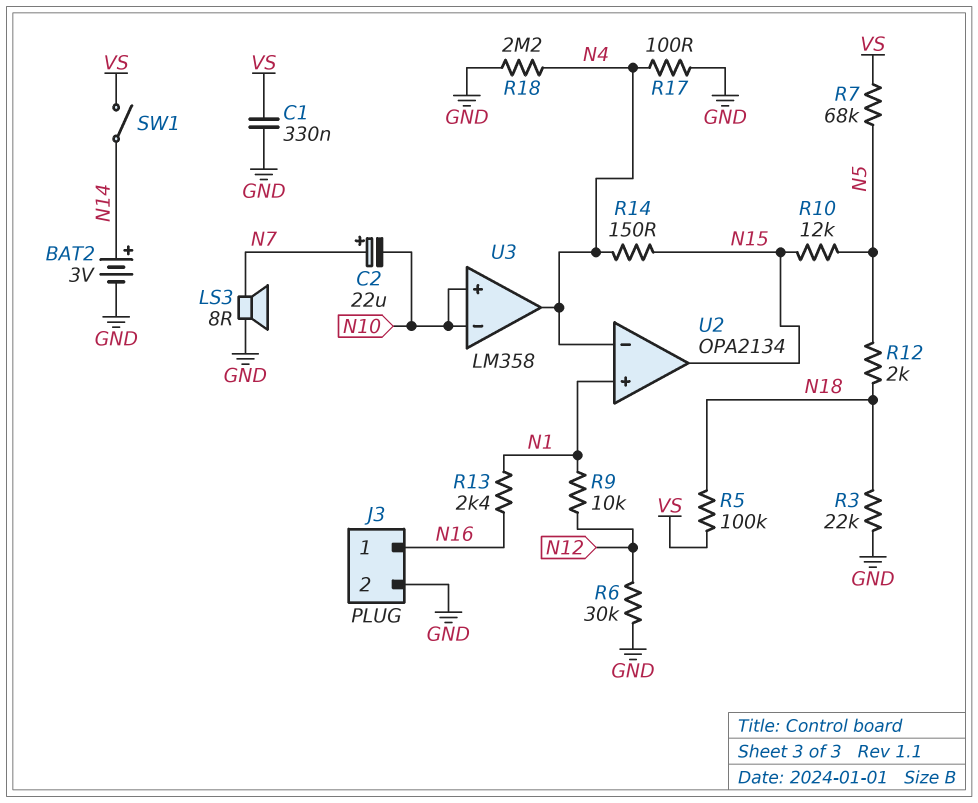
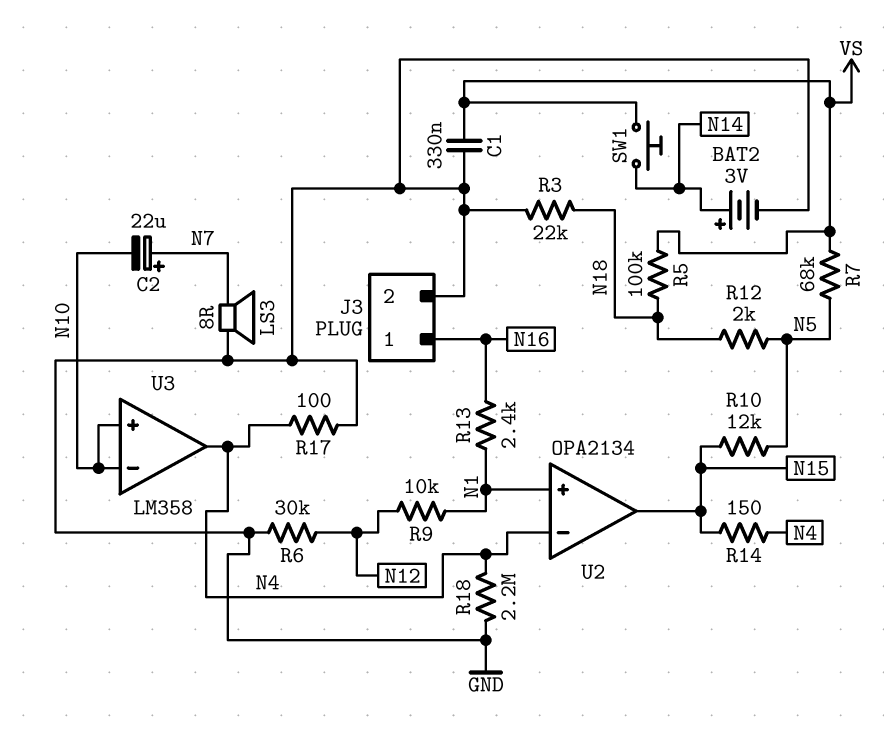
SW1: switch (N14, VS) -> button (N14, VS)

